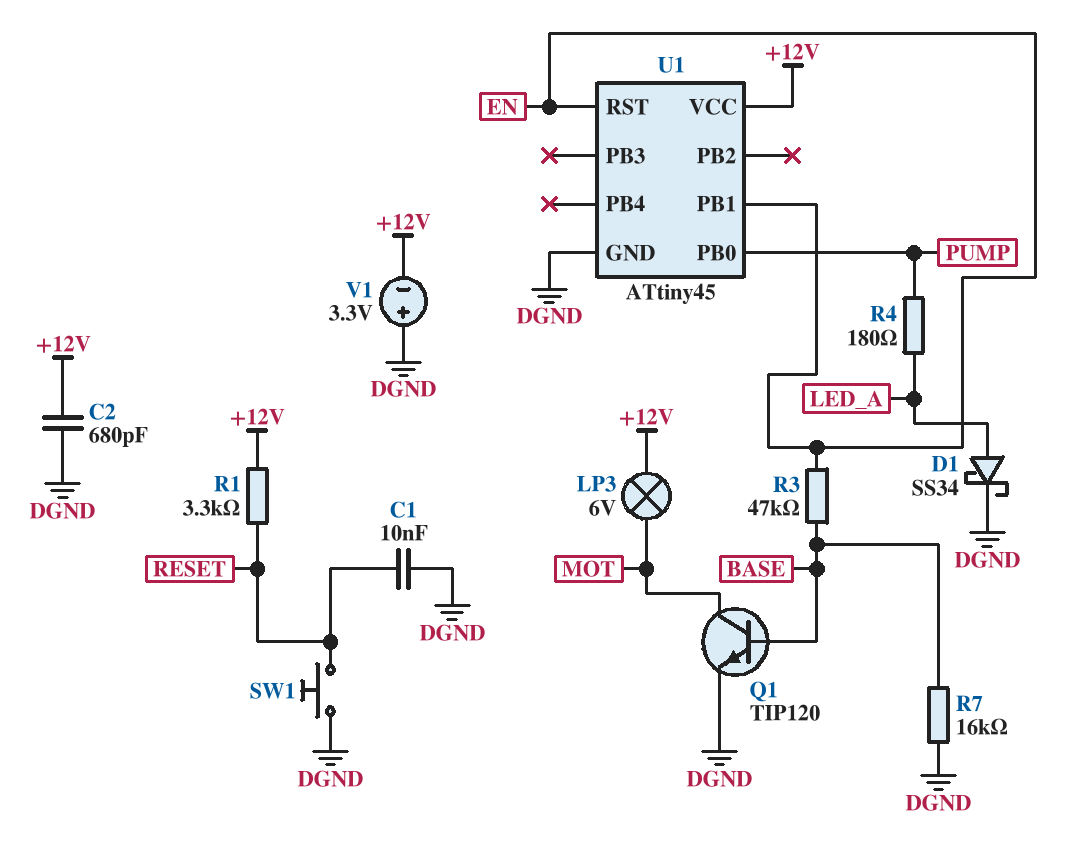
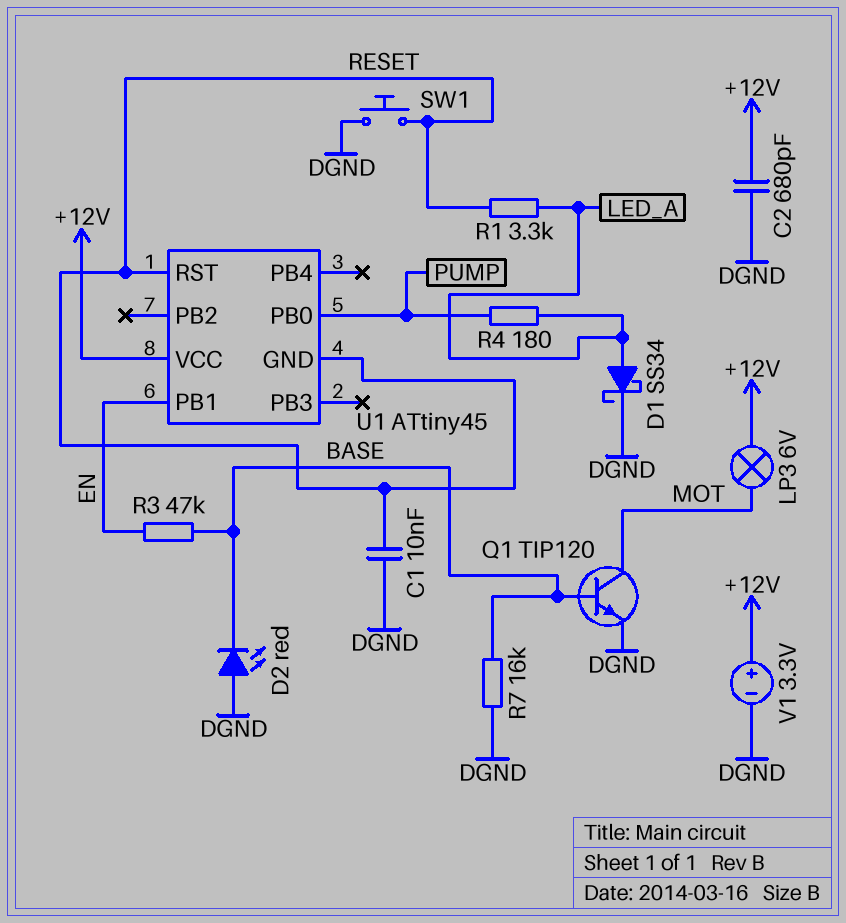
D2: none -> LED red (A DGND, K BASE)
R1: 3.3k (+12V, RESET) -> 3.3k (LED_A, RESET)
U1 pin GND: DGND -> RESET
U1 pin RST: EN -> RESET
V1: 3.3V (plus DGND, minus +12V) -> 3.3V (plus +12V, minus DGND)

